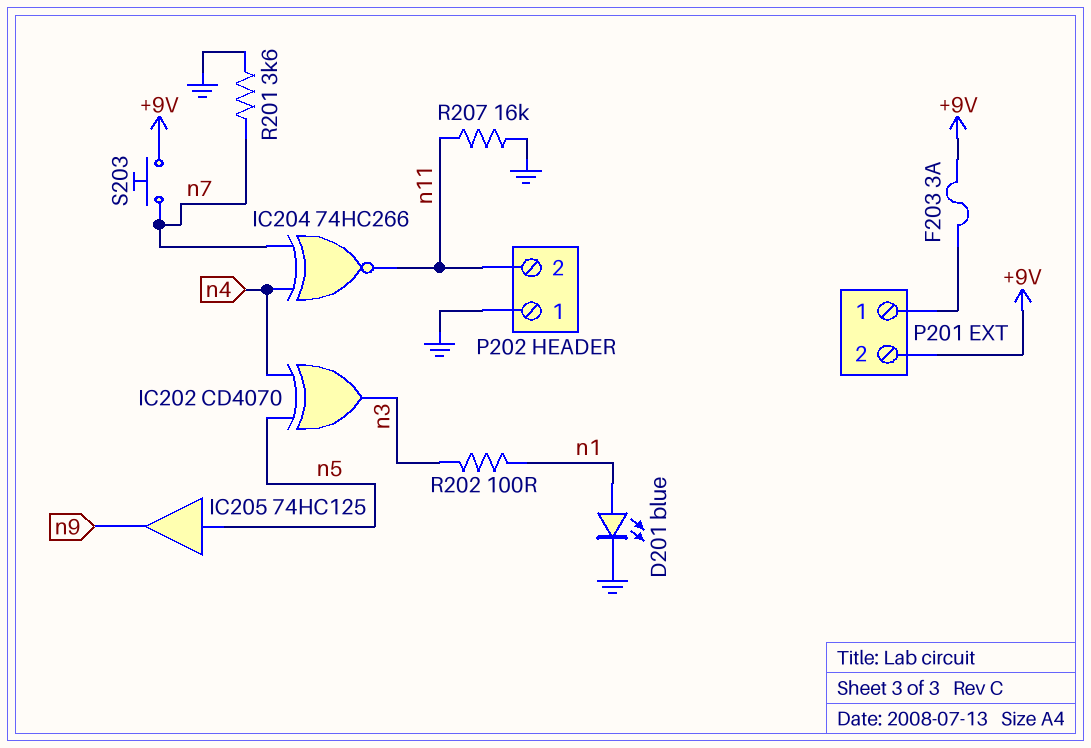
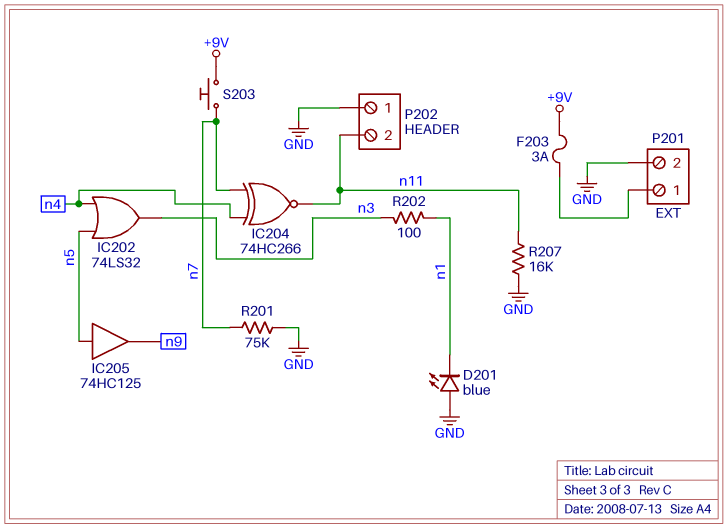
D201: LED blue (A n1, K GND) -> LED blue (A GND, K n1)
IC202: XOR CD4070 (in n4, in n5, out n3) -> OR 74LS32 (in n4, in n5, out n3)
P201 pin 2: +9V -> GND
R201: 3.6k (GND, n7) -> 75k (GND, n7)

